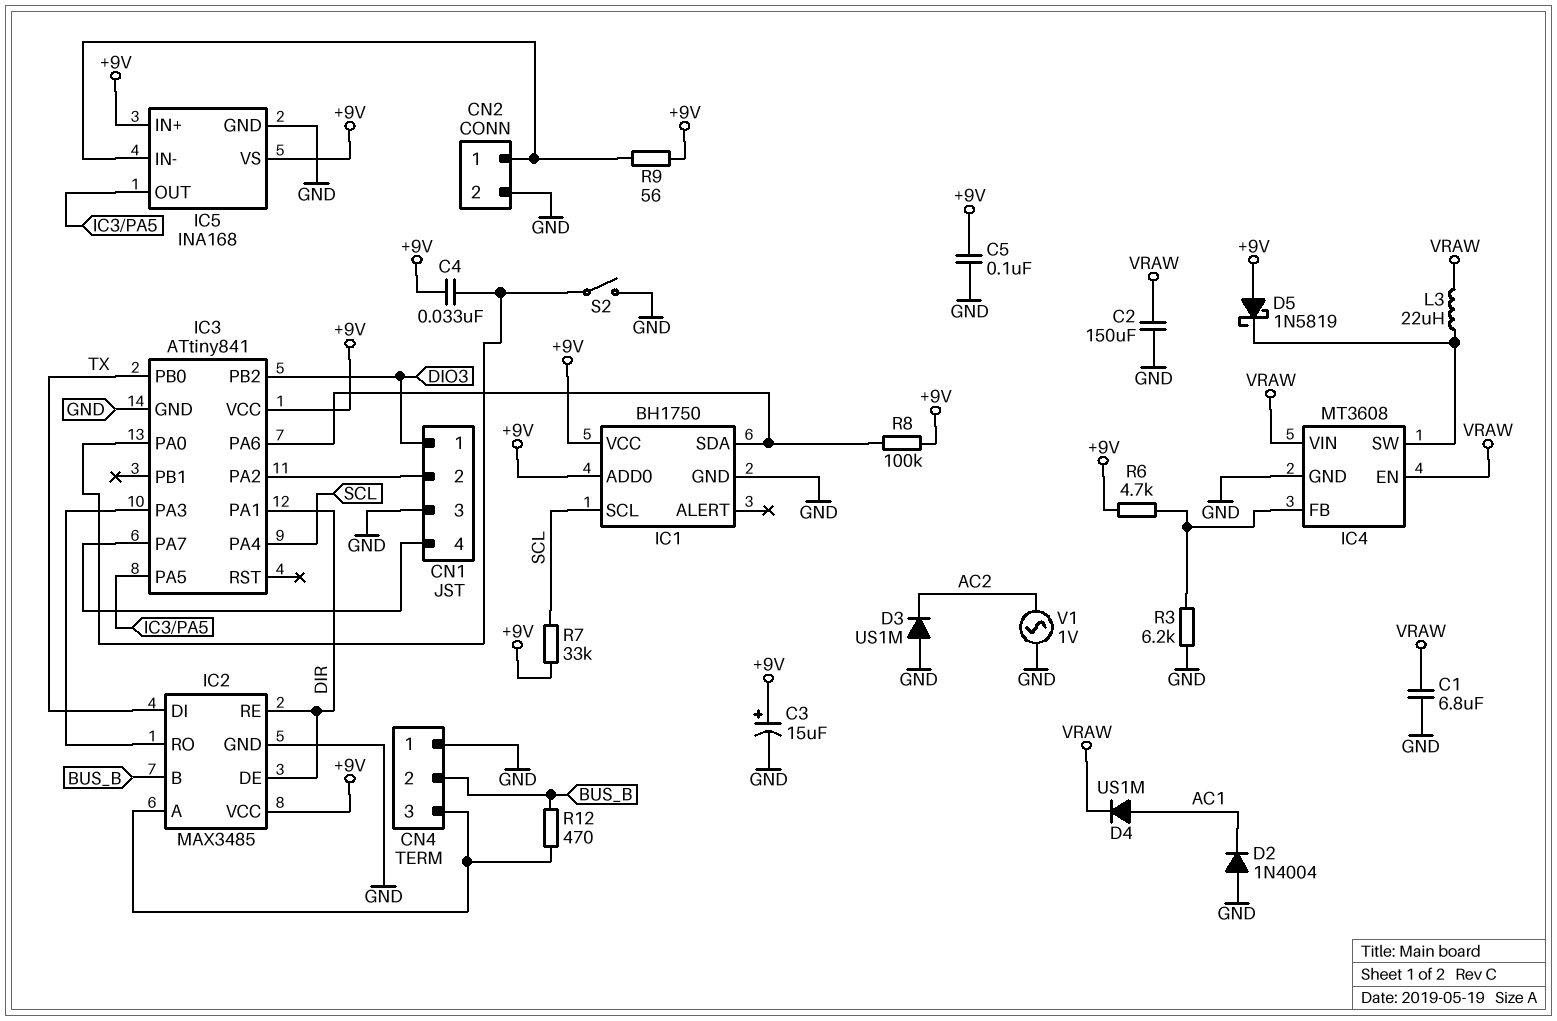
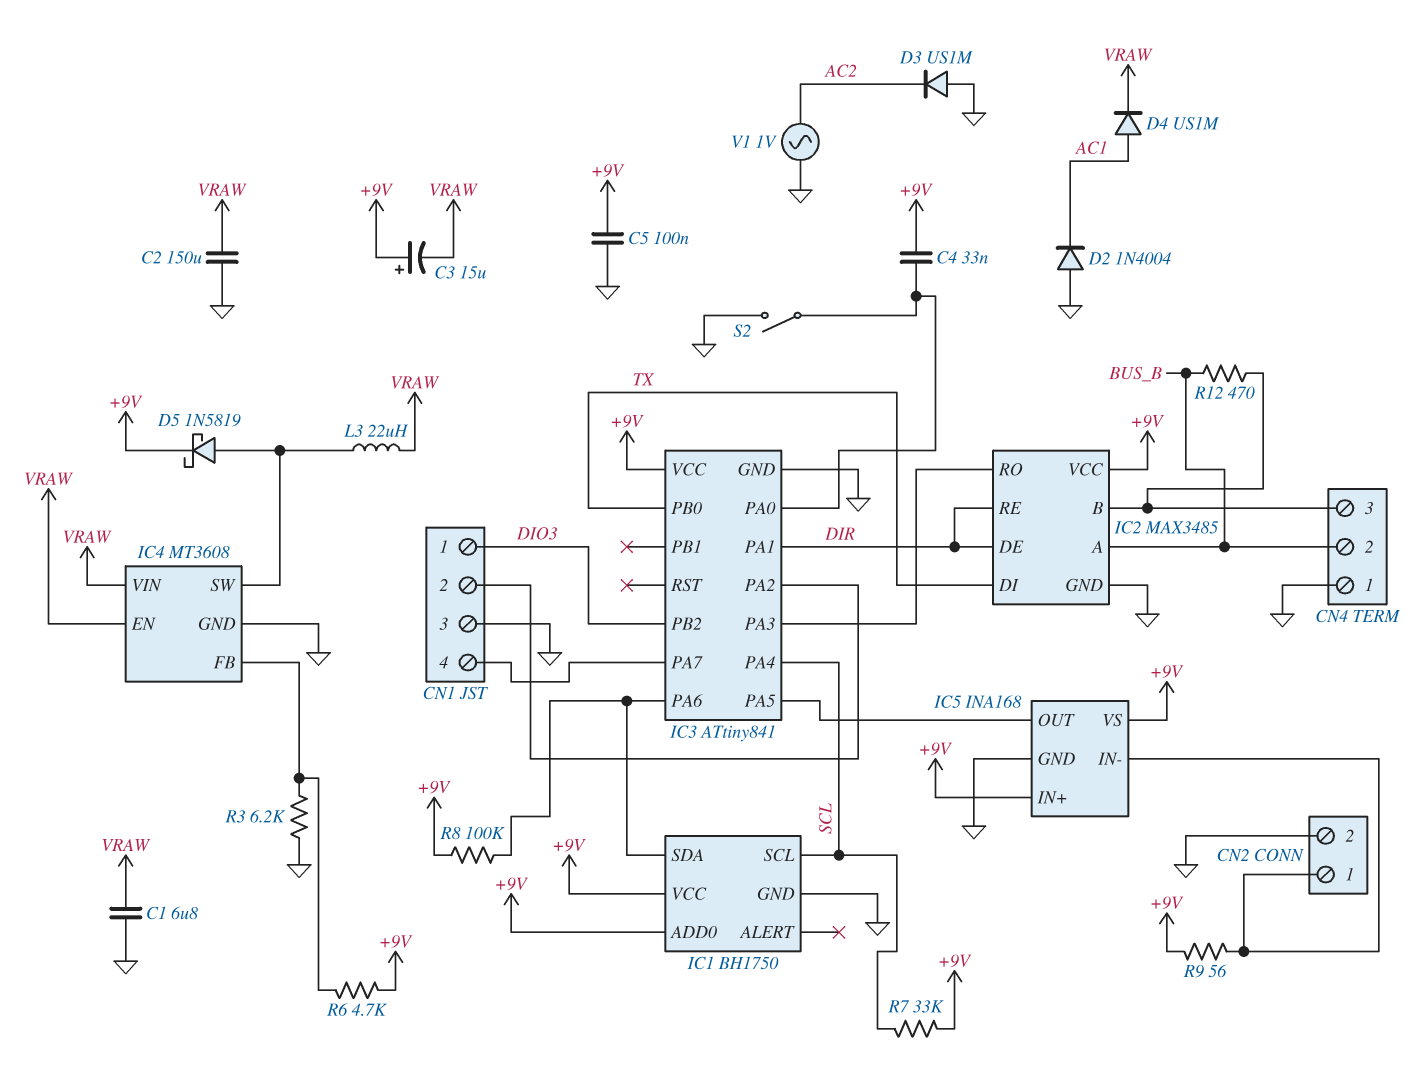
C3: 15uF (plus +9V, minus GND) -> 15uF (plus +9V, minus VRAW)
D5: schottky 1N5819 (A +9V, K IC4/SW) -> schottky 1N5819 (A IC4/SW, K +9V)
IC2 pin A: CN4/3 -> BUS_B
IC2 pin B: BUS_B -> CN4/3

